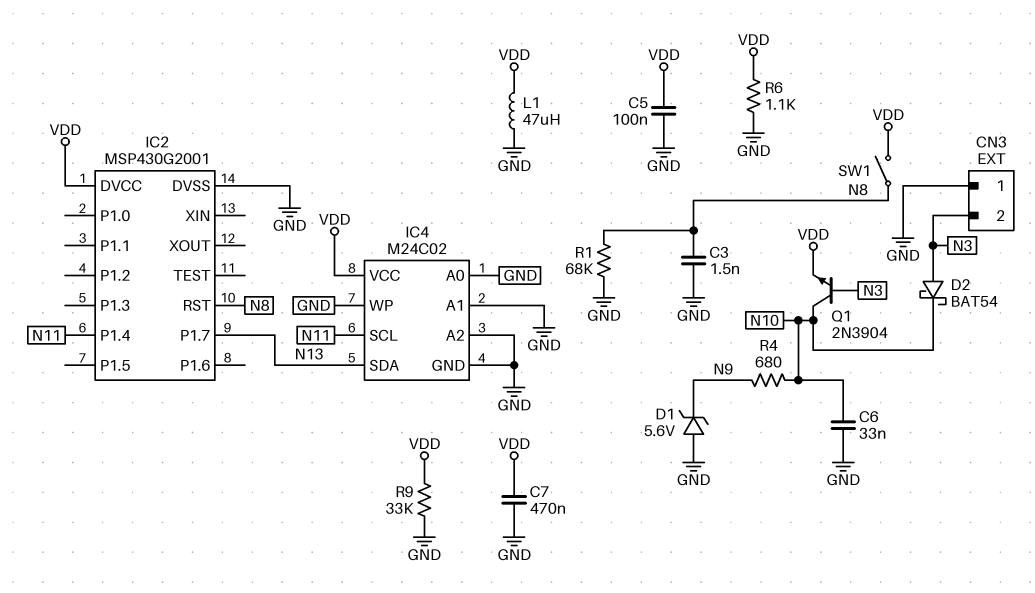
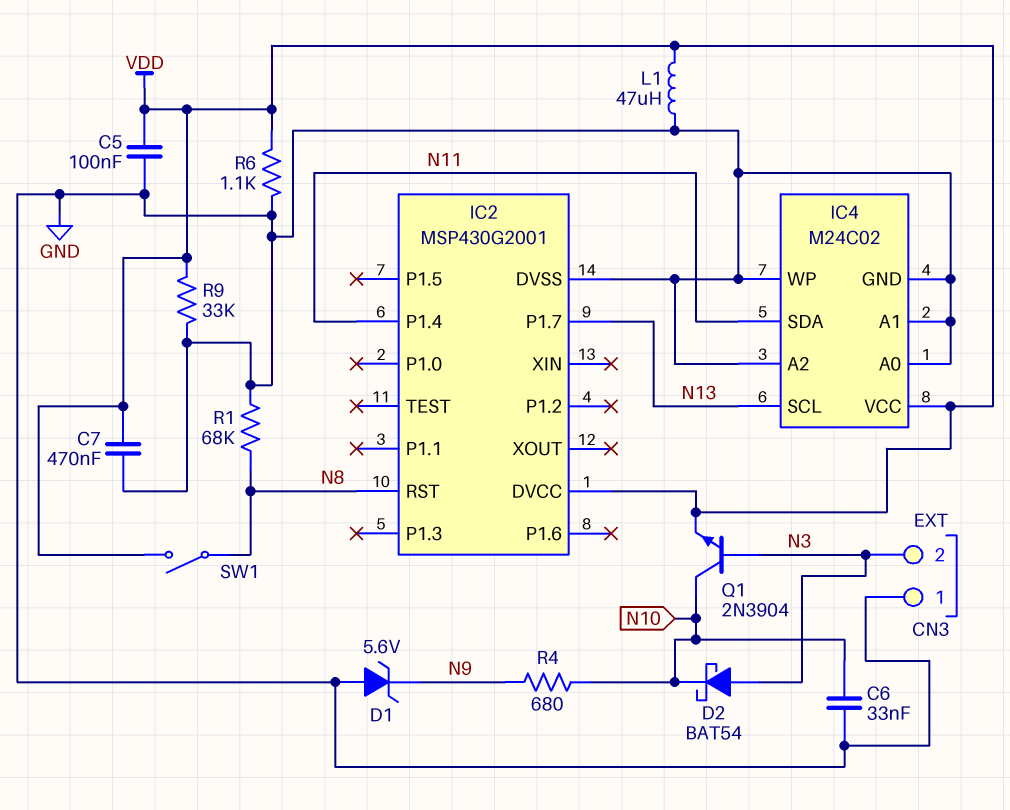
C3: 1.5nF (GND, N8) -> none
IC4 pin SCL: N11 -> N13
IC4 pin SDA: N13 -> N11

